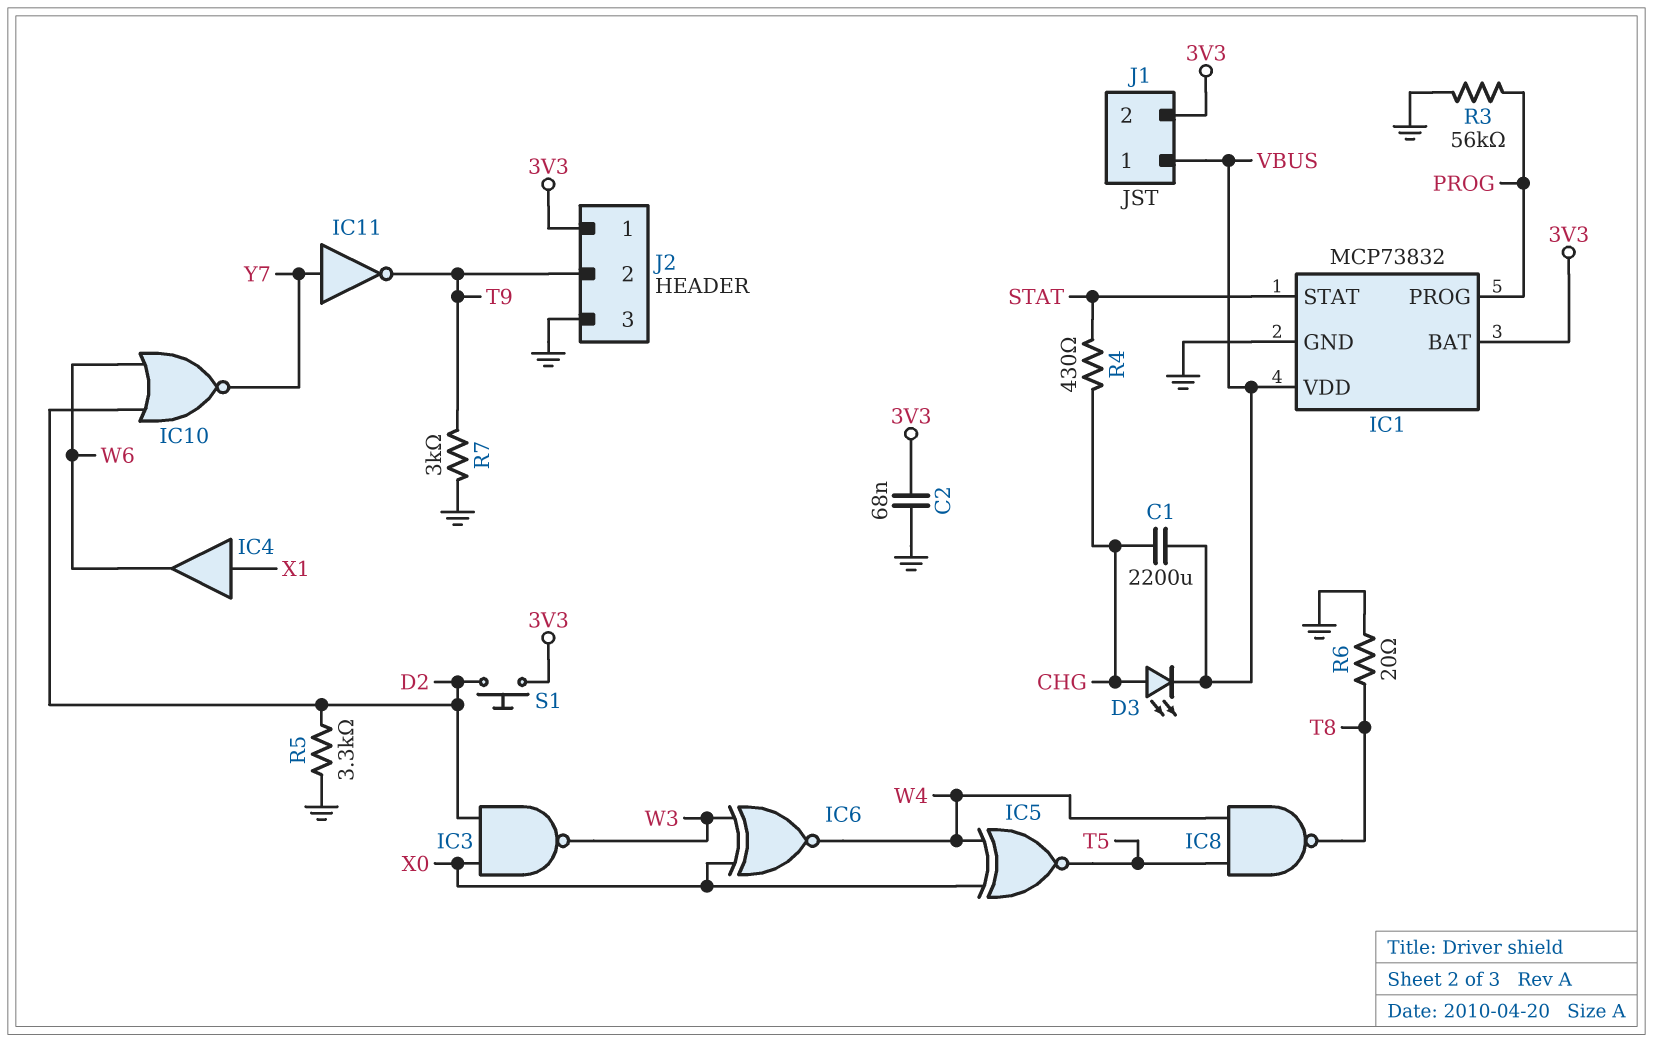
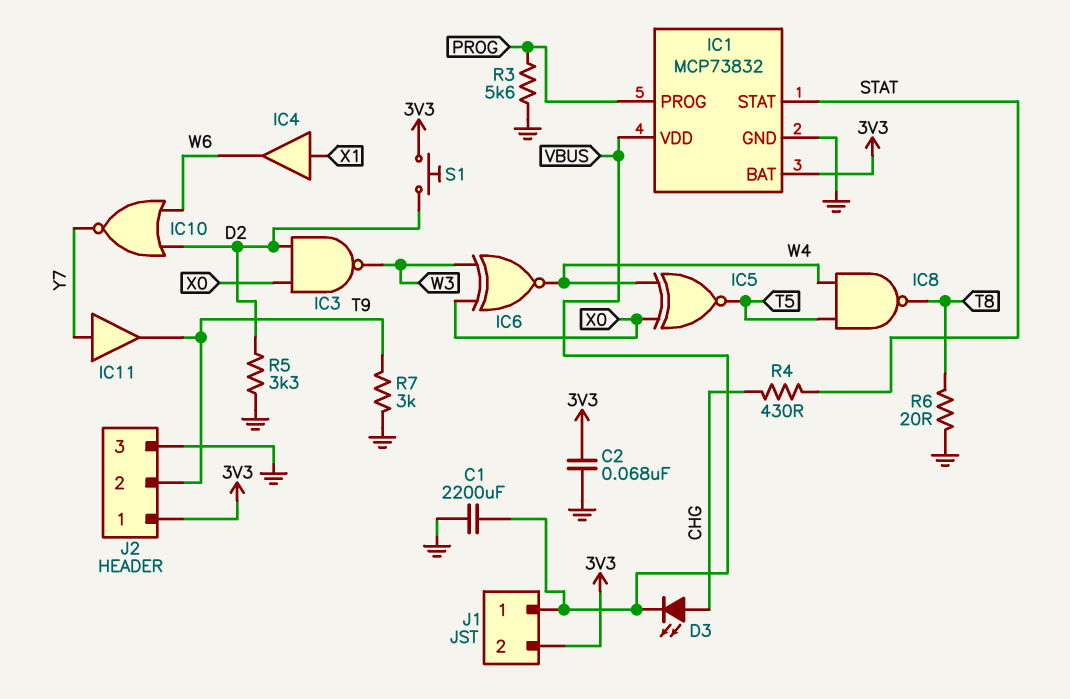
C1: 2200uF (CHG, VBUS) -> 2200uF (GND, VBUS)
IC11: NOT (in Y7, out T9) -> buffer (in Y7, out T9)
R3: 56k (GND, PROG) -> 5.6k (GND, PROG)

